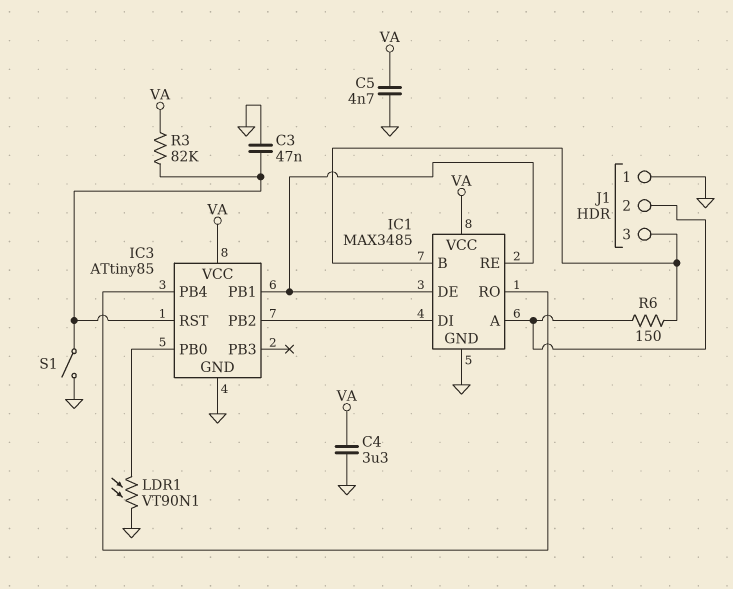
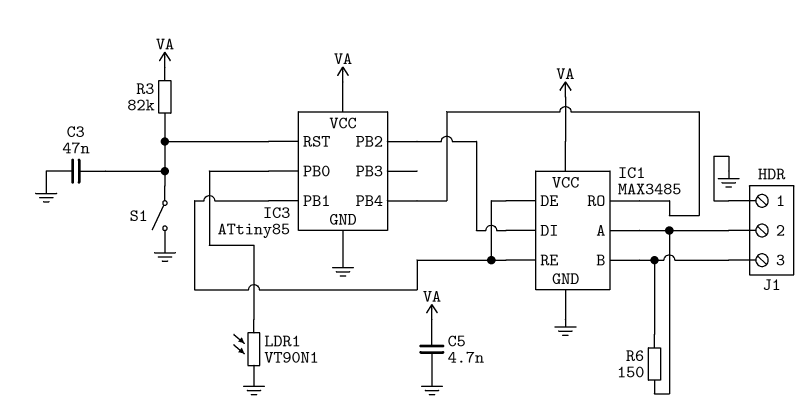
C4: 3.3uF (GND, VA) -> none

